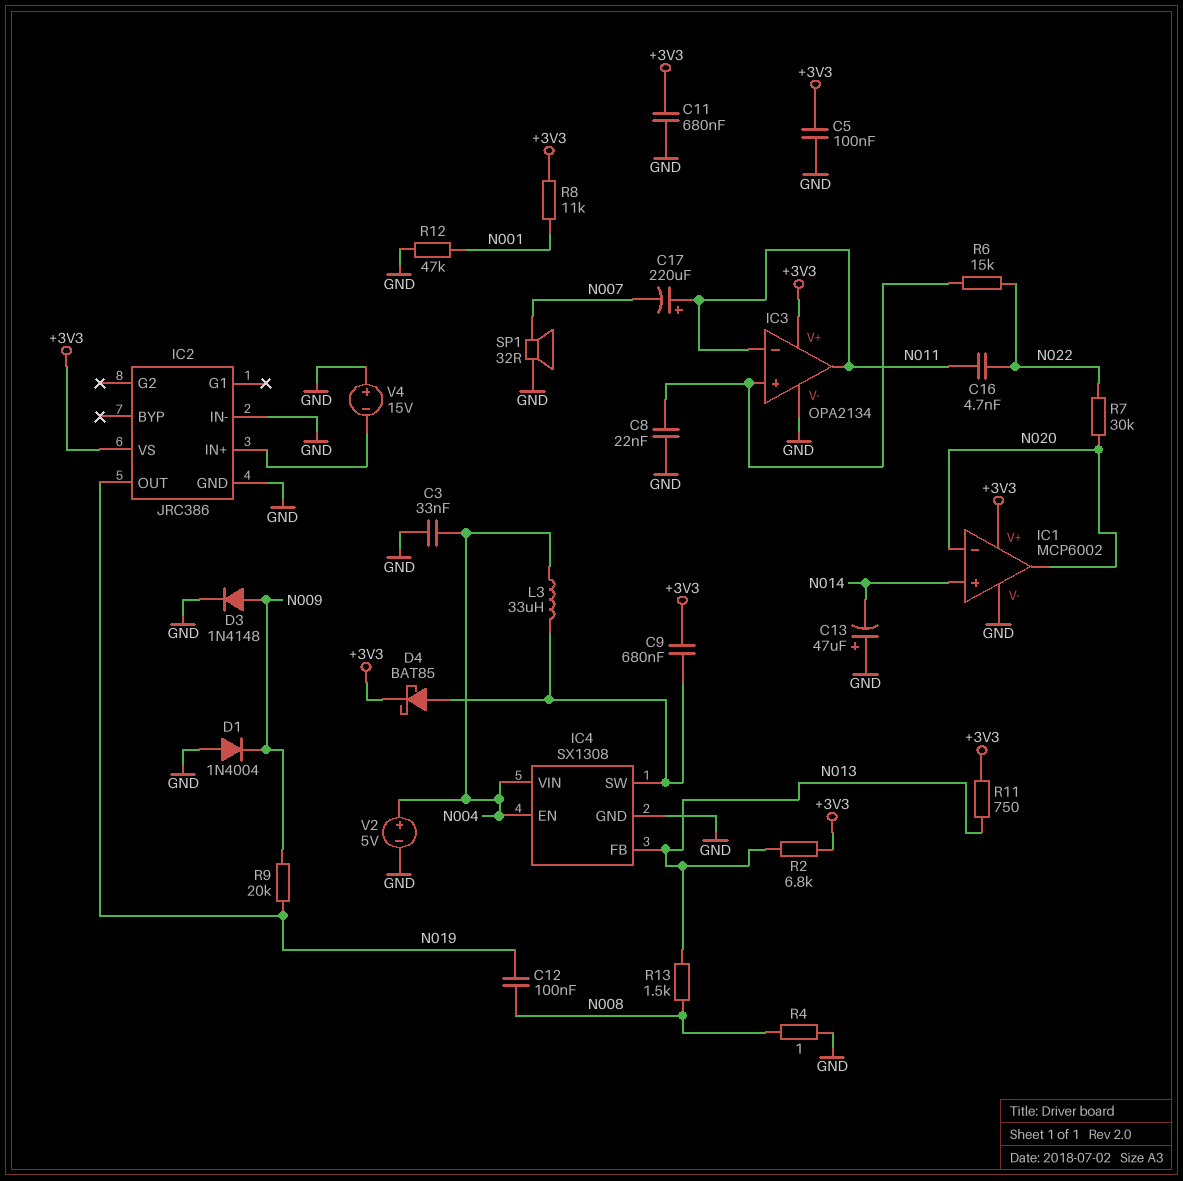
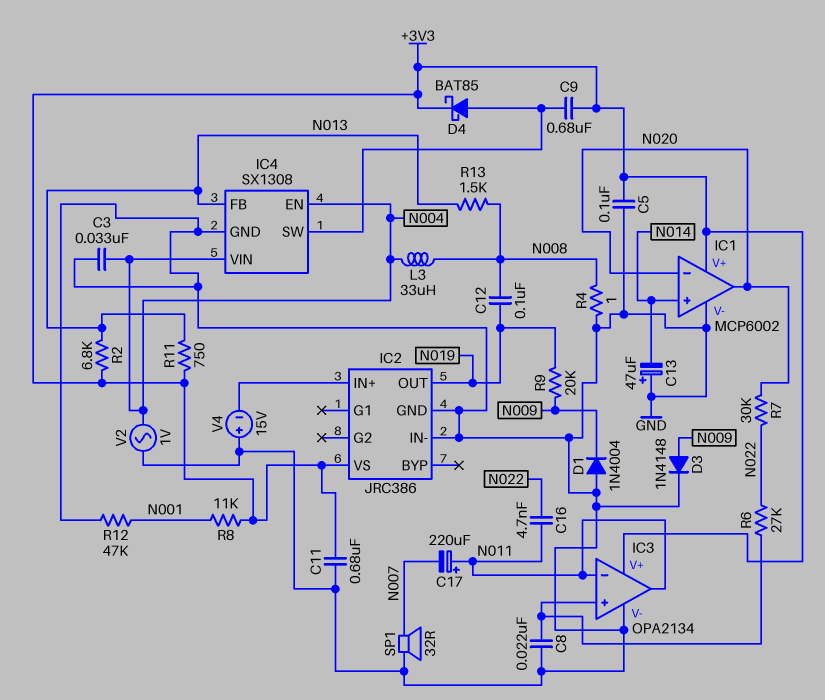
L3: 33uH (IC4/SW, N004) -> 33uH (N004, N008)
R6: 15k (IC3/in+, N022) -> 27k (IC3/in+, N022)
V2: 5V (plus N004, minus GND) -> AC 1V (GND, N004)

